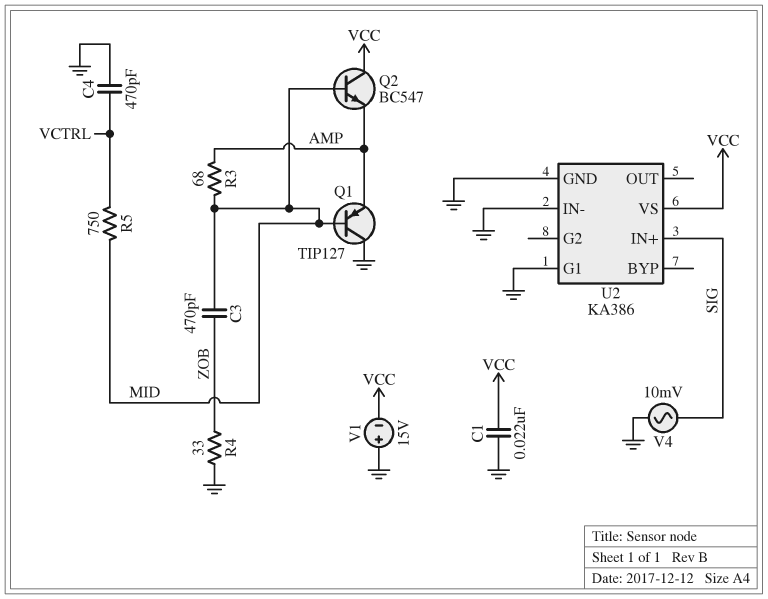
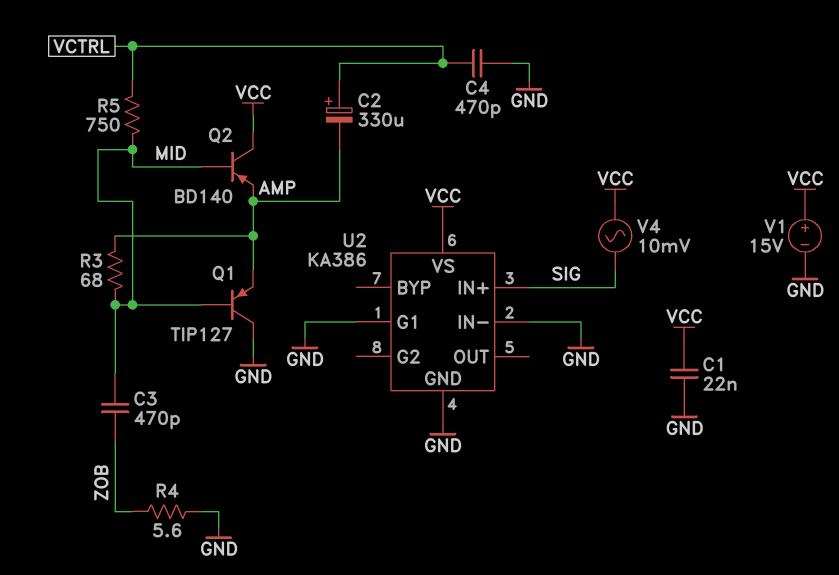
C2: none -> 330uF (plus VCTRL, minus AMP)
Q2: NPN BC547 (B MID, C VCC, E AMP) -> PNP BD140 (B MID, C VCC, E AMP)
R4: 33 (GND, ZOB) -> 5.6 (GND, ZOB)
V1: 15V (plus GND, minus VCC) -> 15V (plus VCC, minus GND)
V4: AC 10mV (GND, SIG) -> AC 10mV (SIG, VCC)

